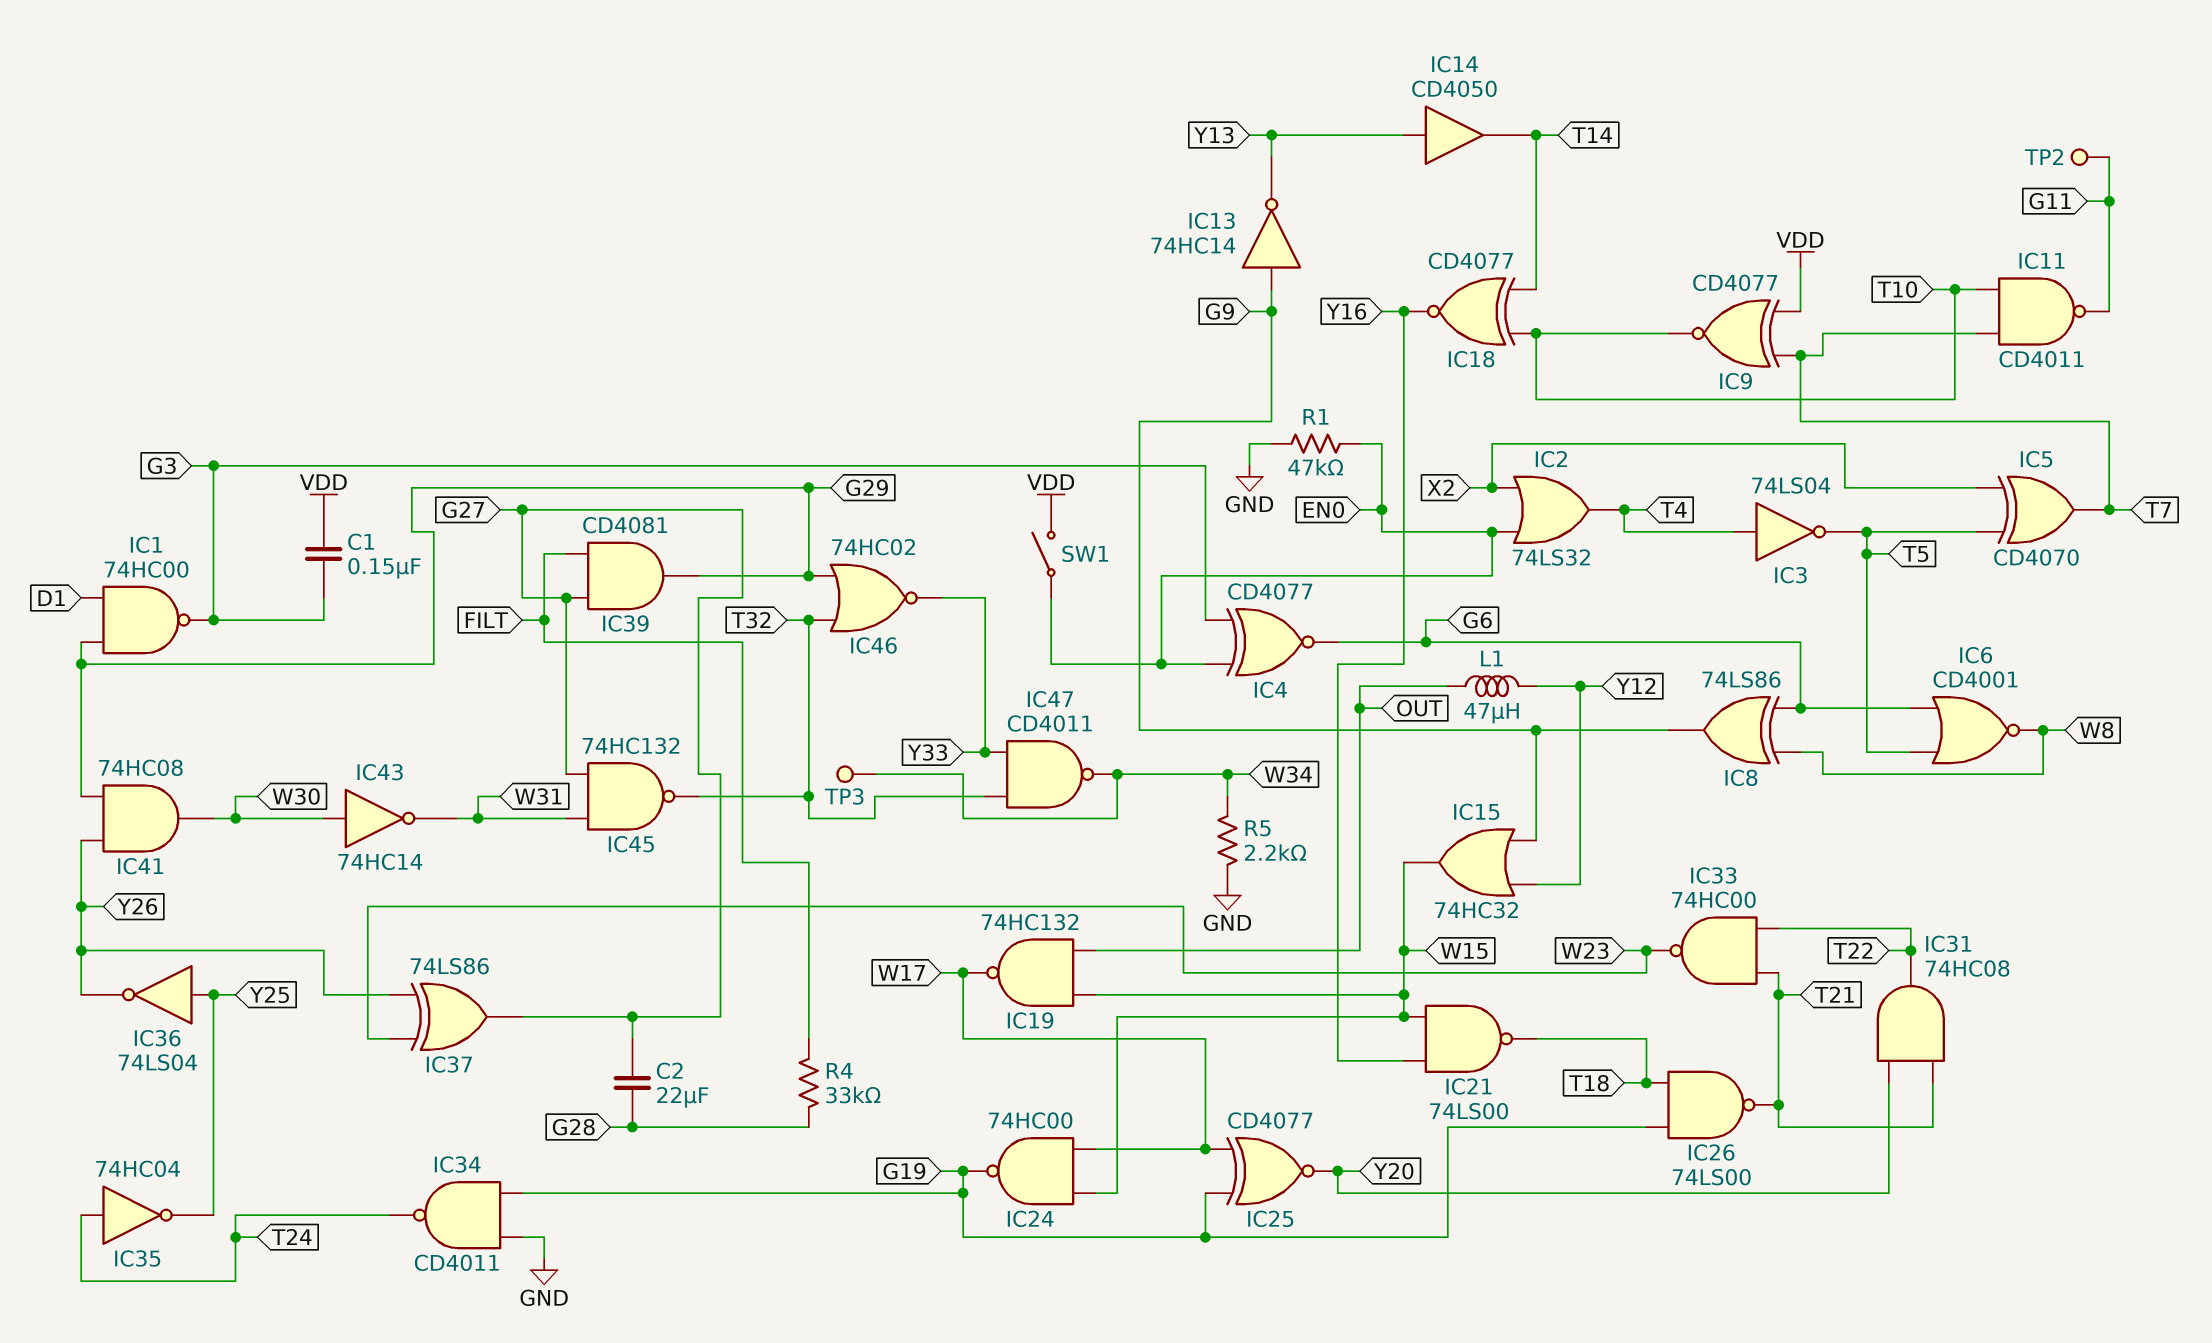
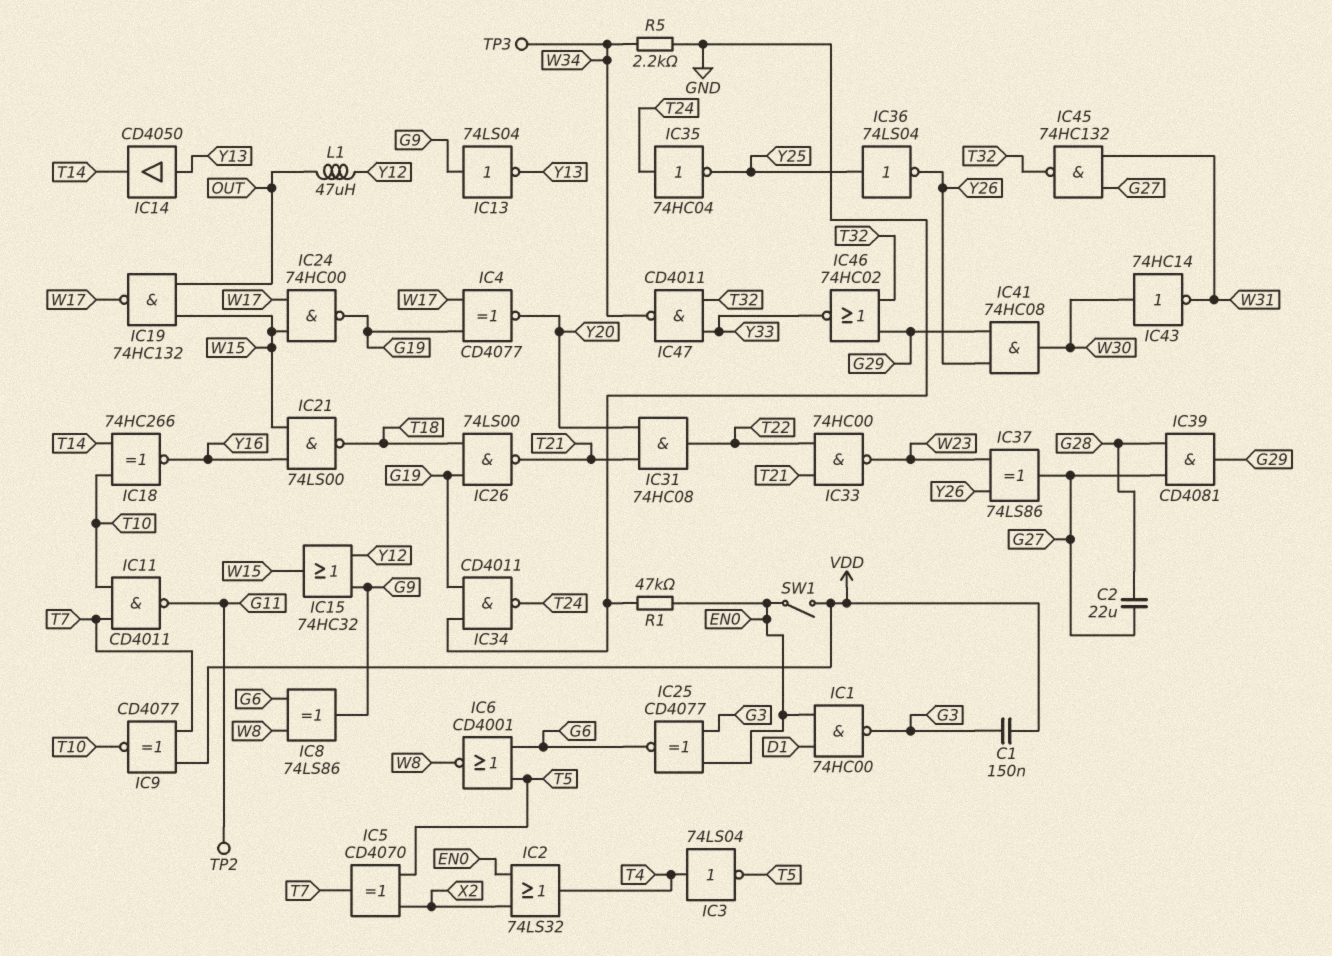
IC1: NAND 74HC00 (in D1, in G29, out G3) -> NAND 74HC00 (in D1, in EN0, out G3)
IC4: XNOR CD4077 (in EN0, in G3, out G6) -> XNOR CD4077 (in G19, in W17, out Y20)
IC13: NOT 74HC14 (in G9, out Y13) -> NOT 74LS04 (in G9, out Y13)
IC18: XNOR CD4077 (in T10, in T14, out Y16) -> XNOR 74HC266 (in T10, in T14, out Y16)
IC25: XNOR CD4077 (in G19, in W17, out Y20) -> XNOR CD4077 (in EN0, in G3, out G6)
IC39: AND CD4081 (in FILT, in G27, out G29) -> AND CD4081 (in G27, in G28, out G29)
R4: 33k (FILT, G28) -> none

